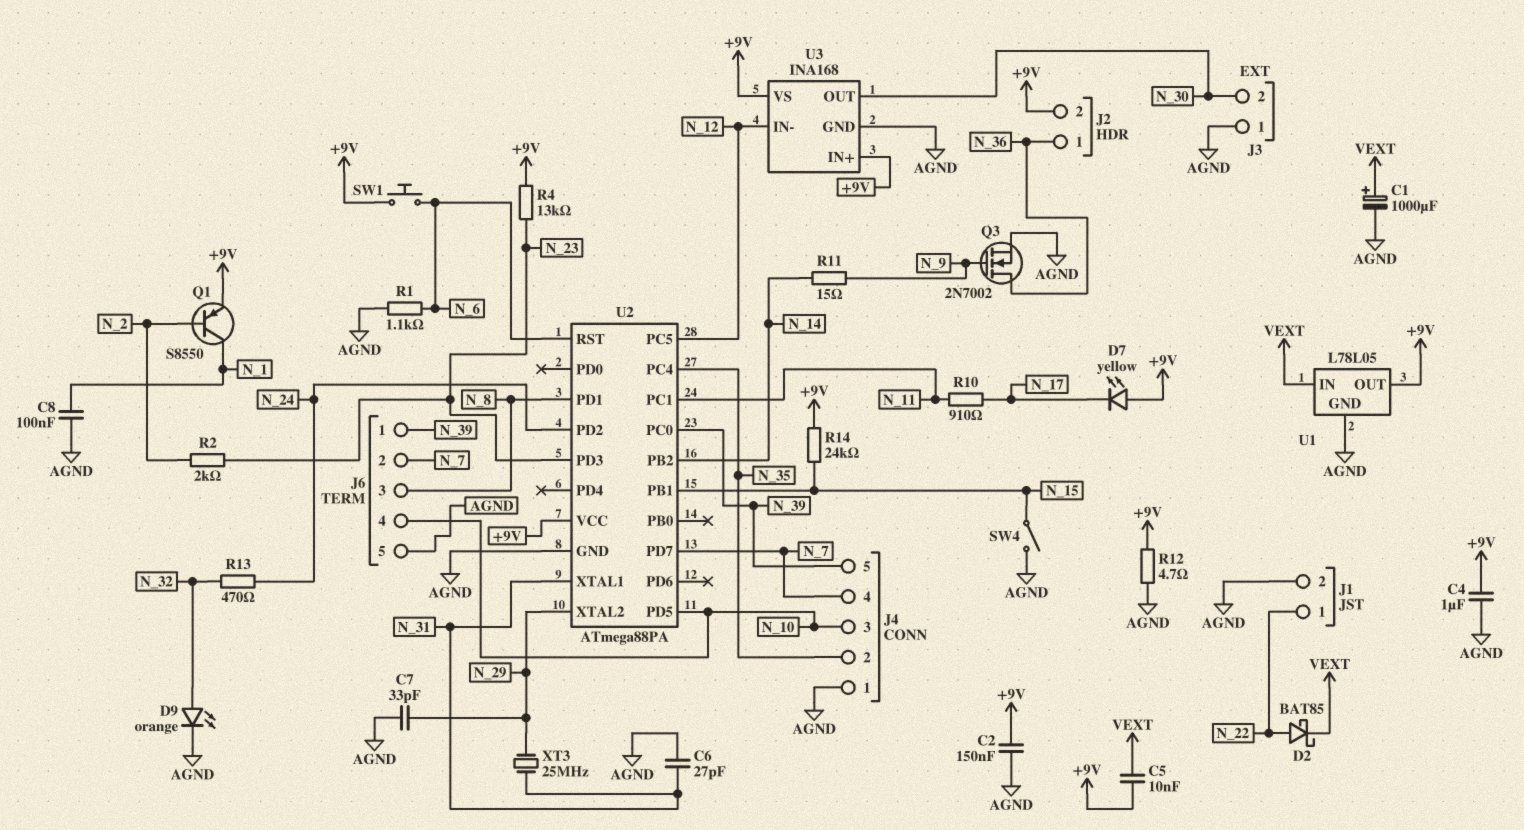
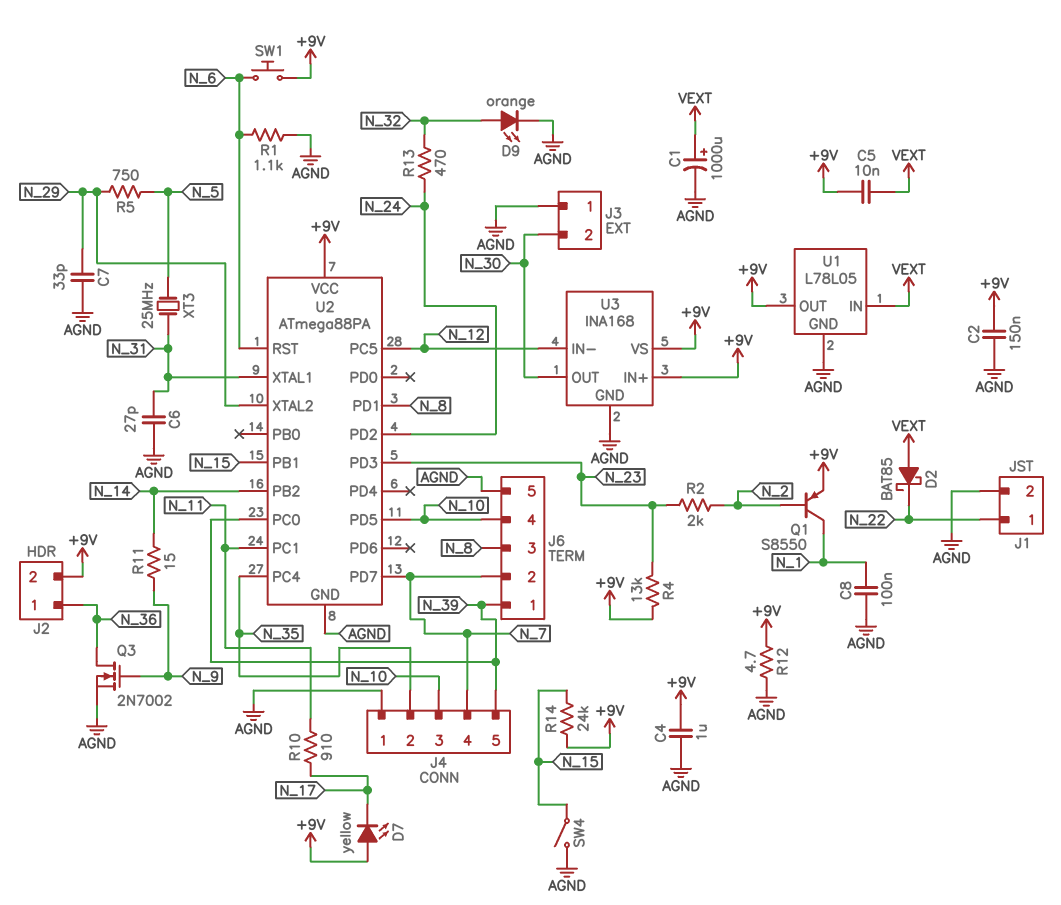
D2: schottky BAT85 (A N_22, K VEXT) -> schottky BAT85 (A VEXT, K N_22)
R5: none -> 750 (N_5, N_29)
XT3: 25MHz (N_29, N_31) -> 25MHz (N_5, N_31)

